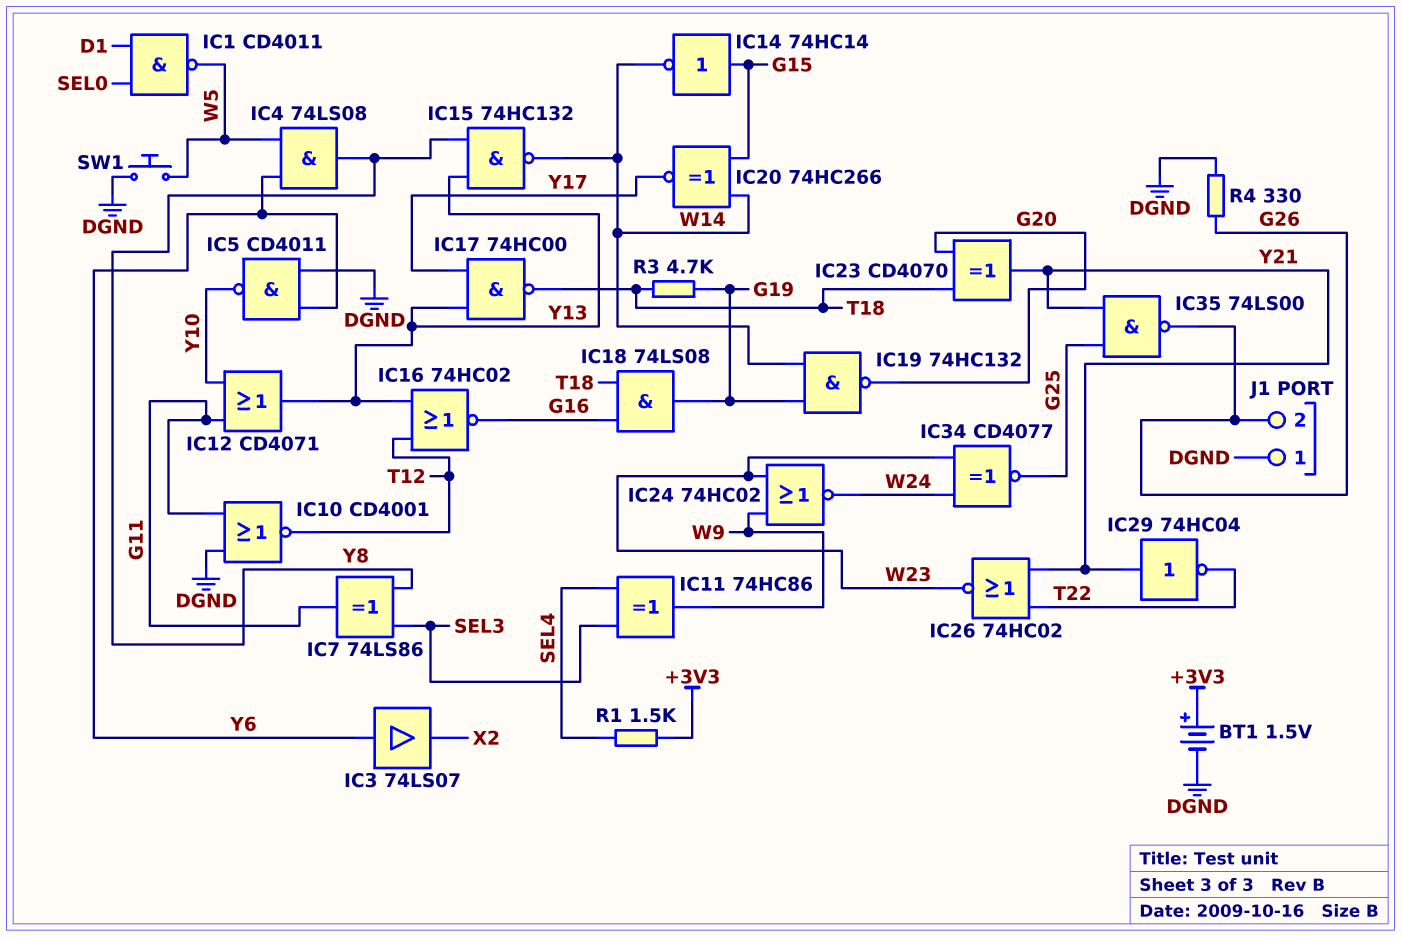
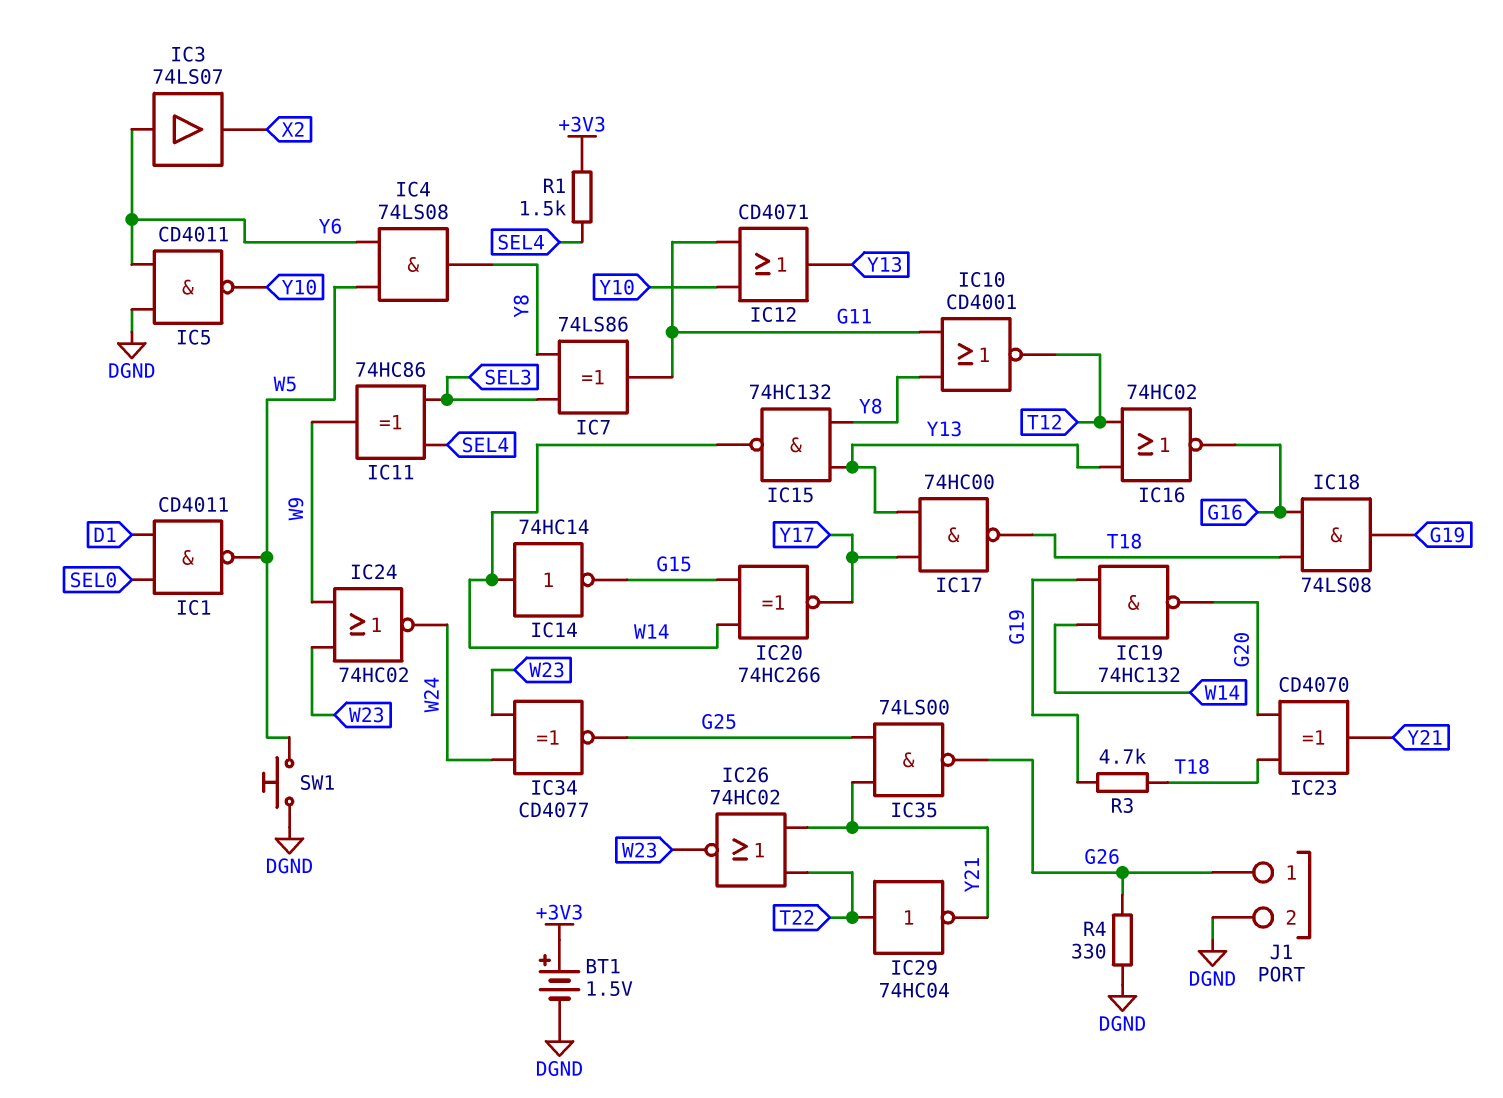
IC10: NOR CD4001 (in DGND, in G11, out T12) -> NOR CD4001 (in G11, in Y8, out T12)
IC14: NOT 74HC14 (in G15, out W14) -> NOT 74HC14 (in W14, out G15)
IC29: NOT 74HC04 (in Y21, out T22) -> NOT 74HC04 (in T22, out Y21)
J1 pin 1: DGND -> G26
J1 pin 2: G26 -> DGND

